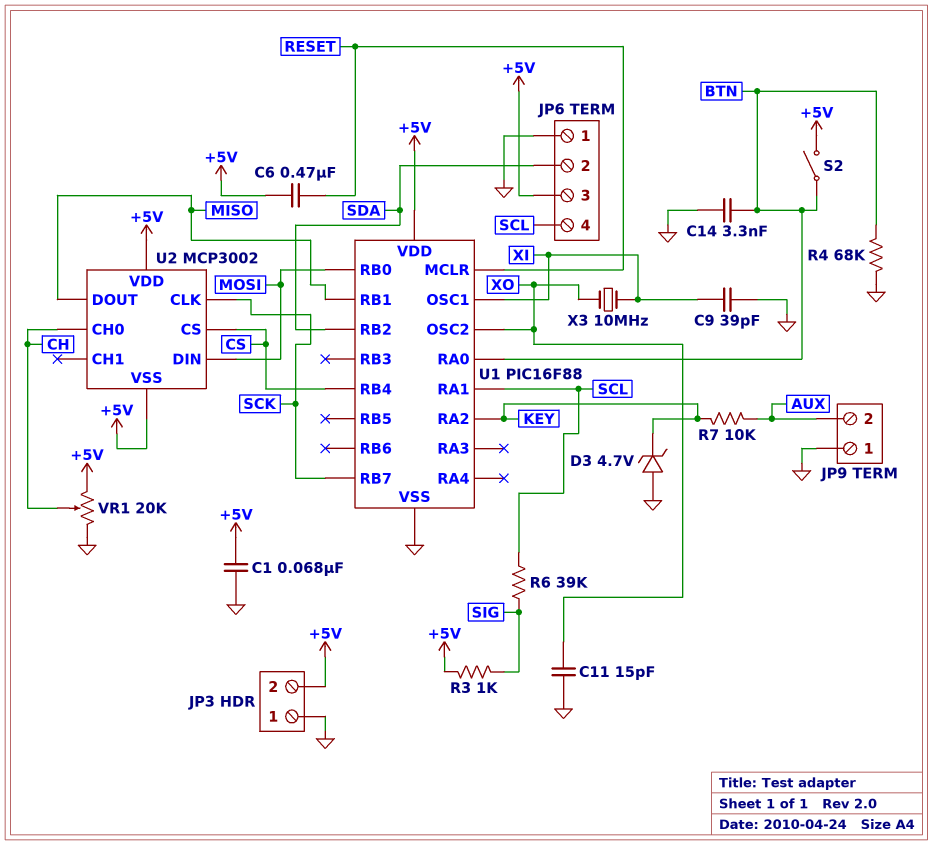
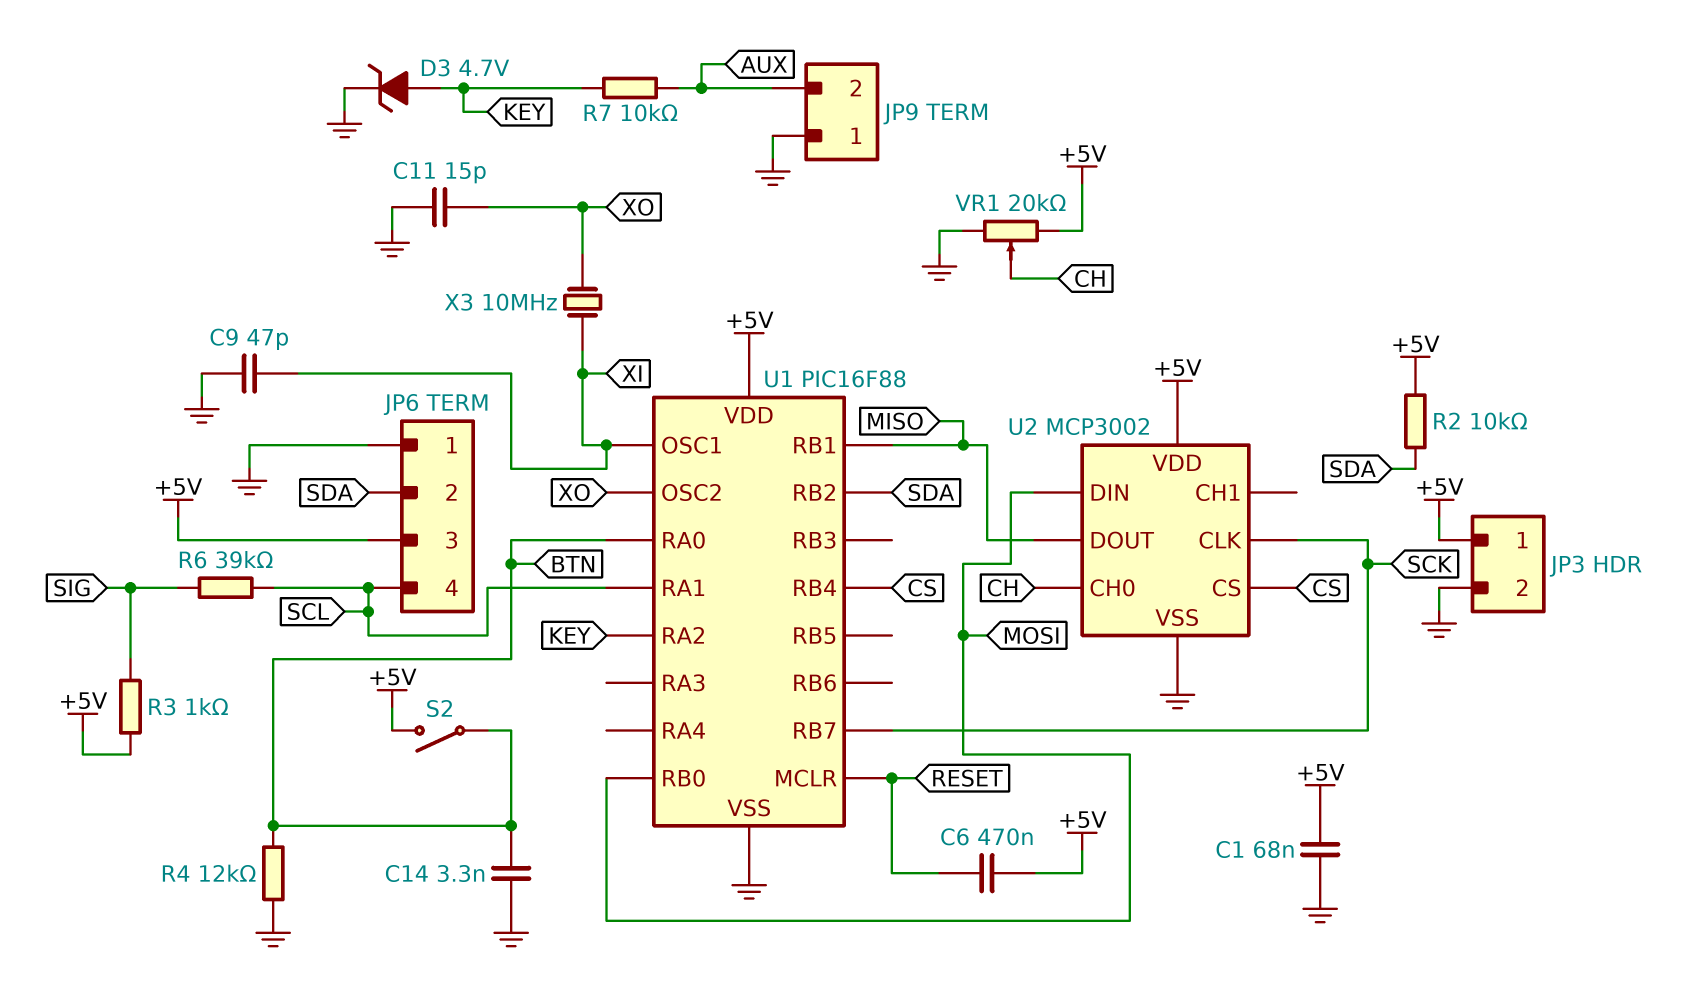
C9: 39pF (GND, XI) -> 47pF (GND, XI)
D3: zener 4.7V (A GND, K KEY) -> zener 4.7V (A KEY, K GND)
JP3 pin 1: GND -> +5V
JP3 pin 2: +5V -> GND
R2: none -> 10k (+5V, SDA)
R4: 68k (BTN, GND) -> 12k (BTN, GND)
U2 pin VSS: +5V -> GND

